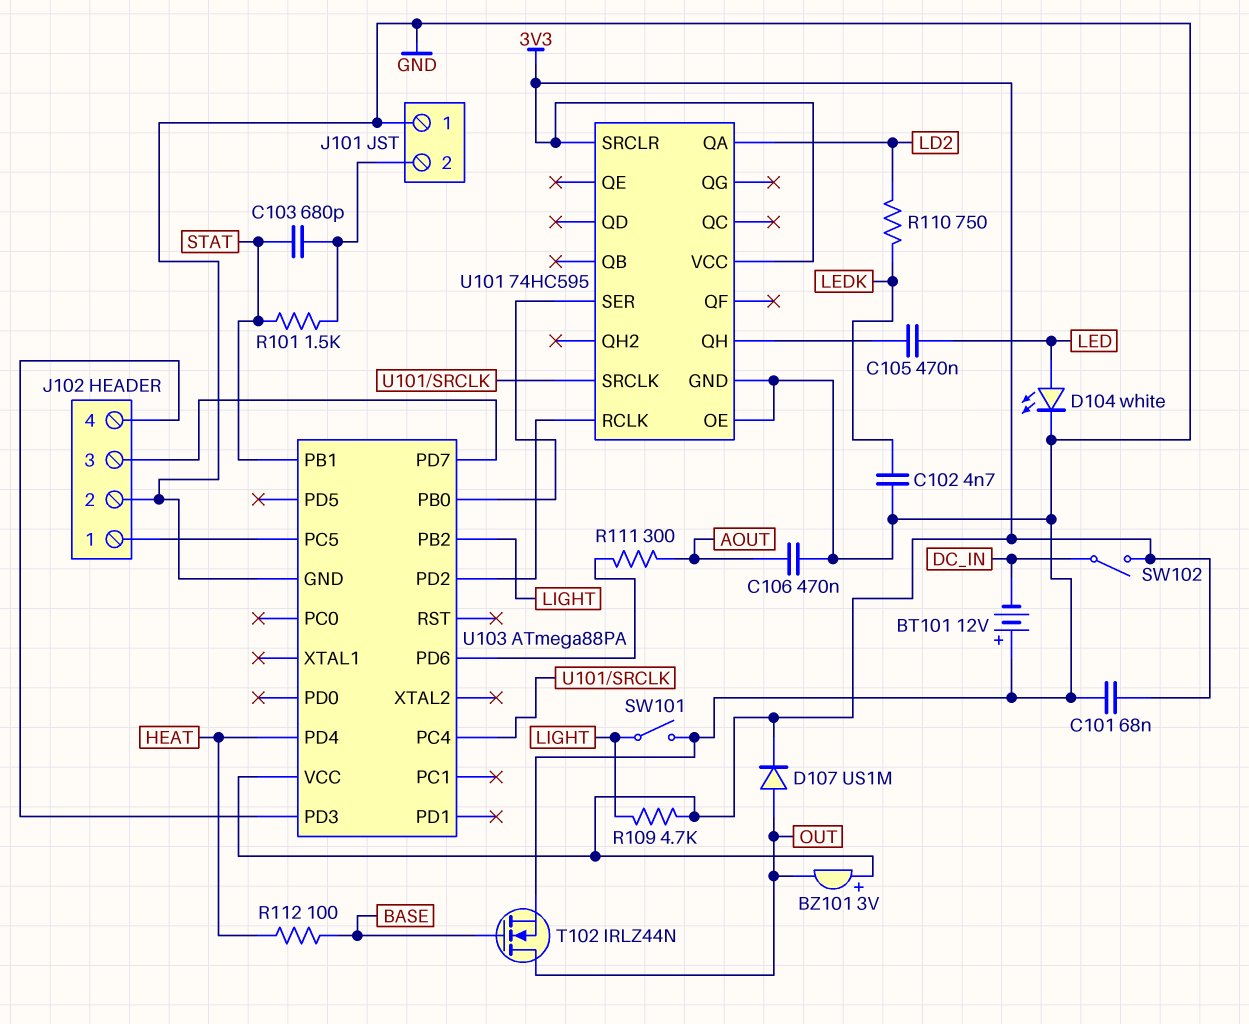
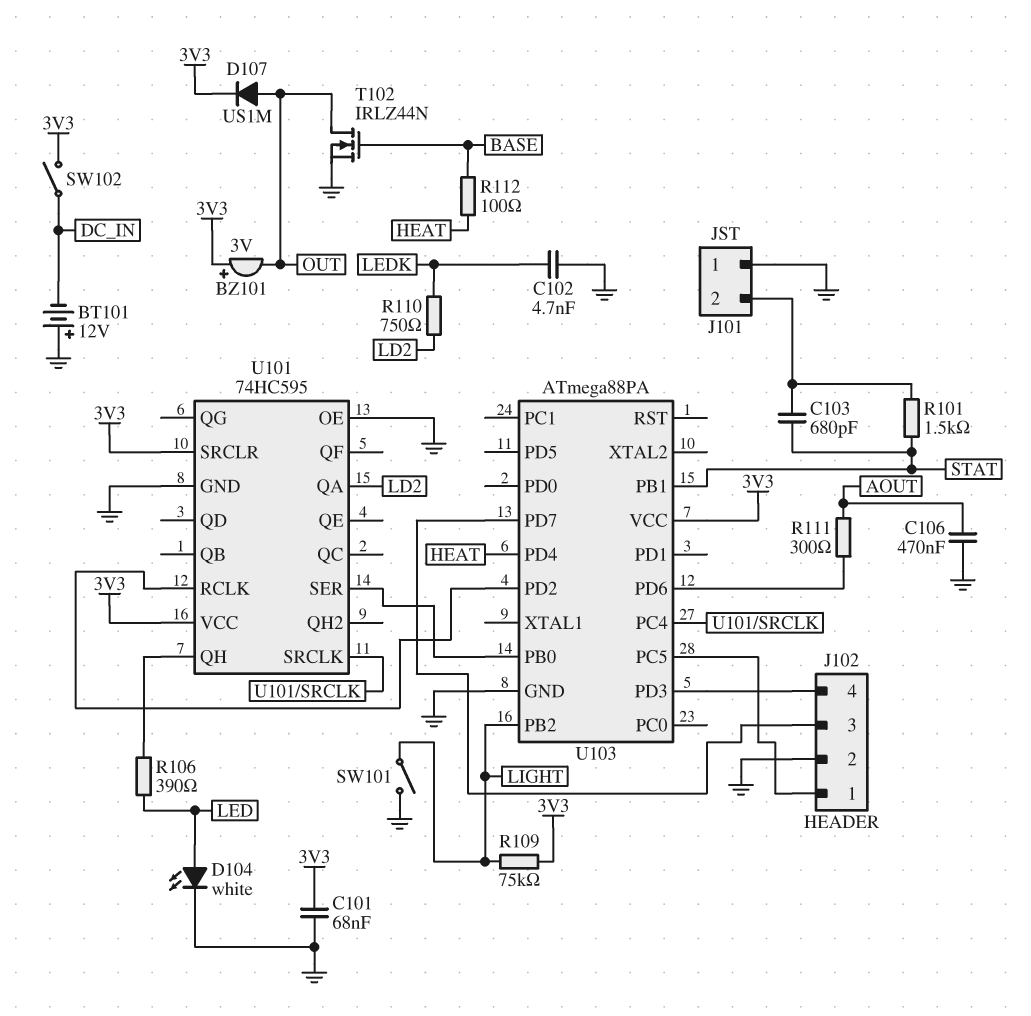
C105: 470nF (LED, U101/QH) -> none
R106: none -> 390 (LED, U101/QH)
R109: 4.7k (3V3, LIGHT) -> 75k (3V3, LIGHT)

